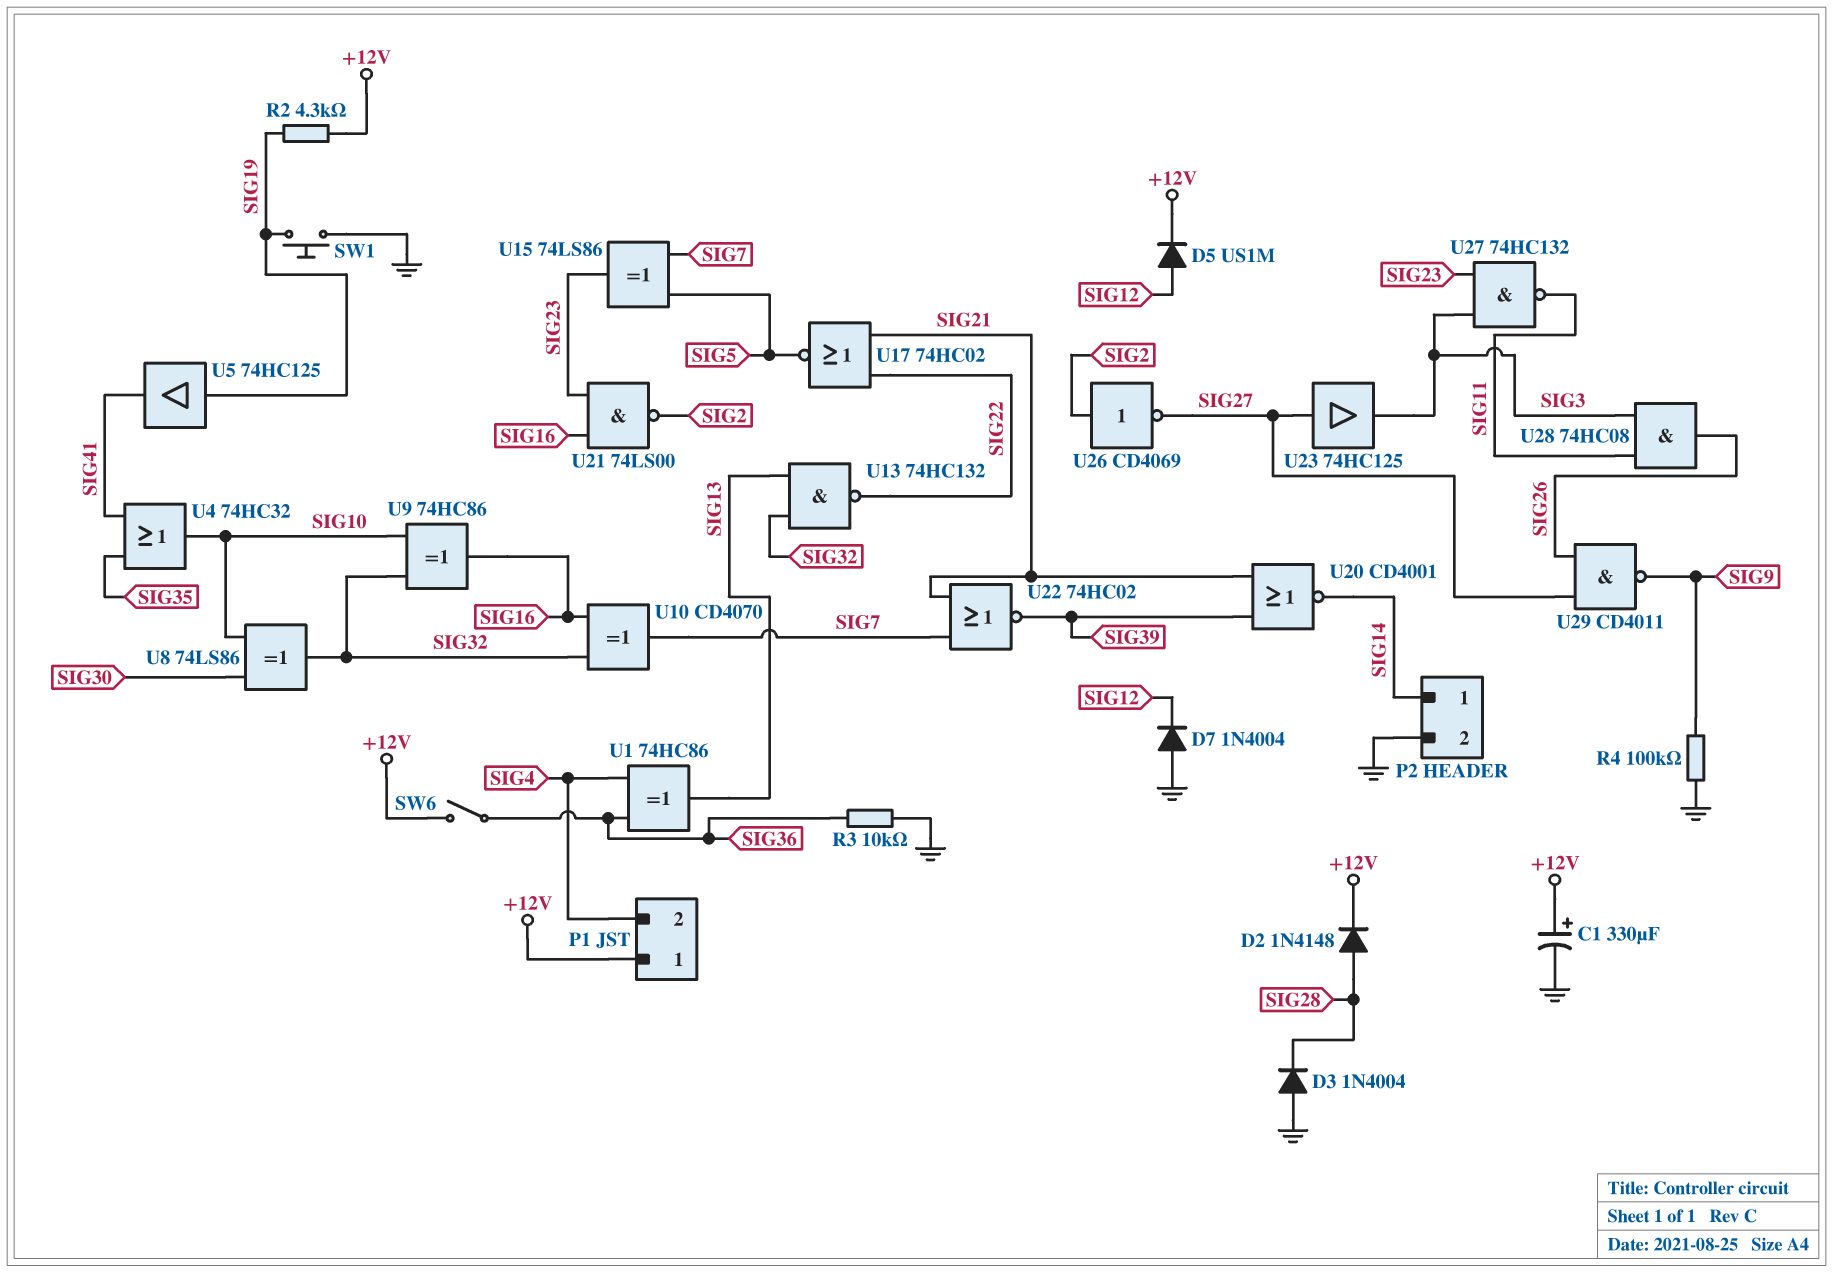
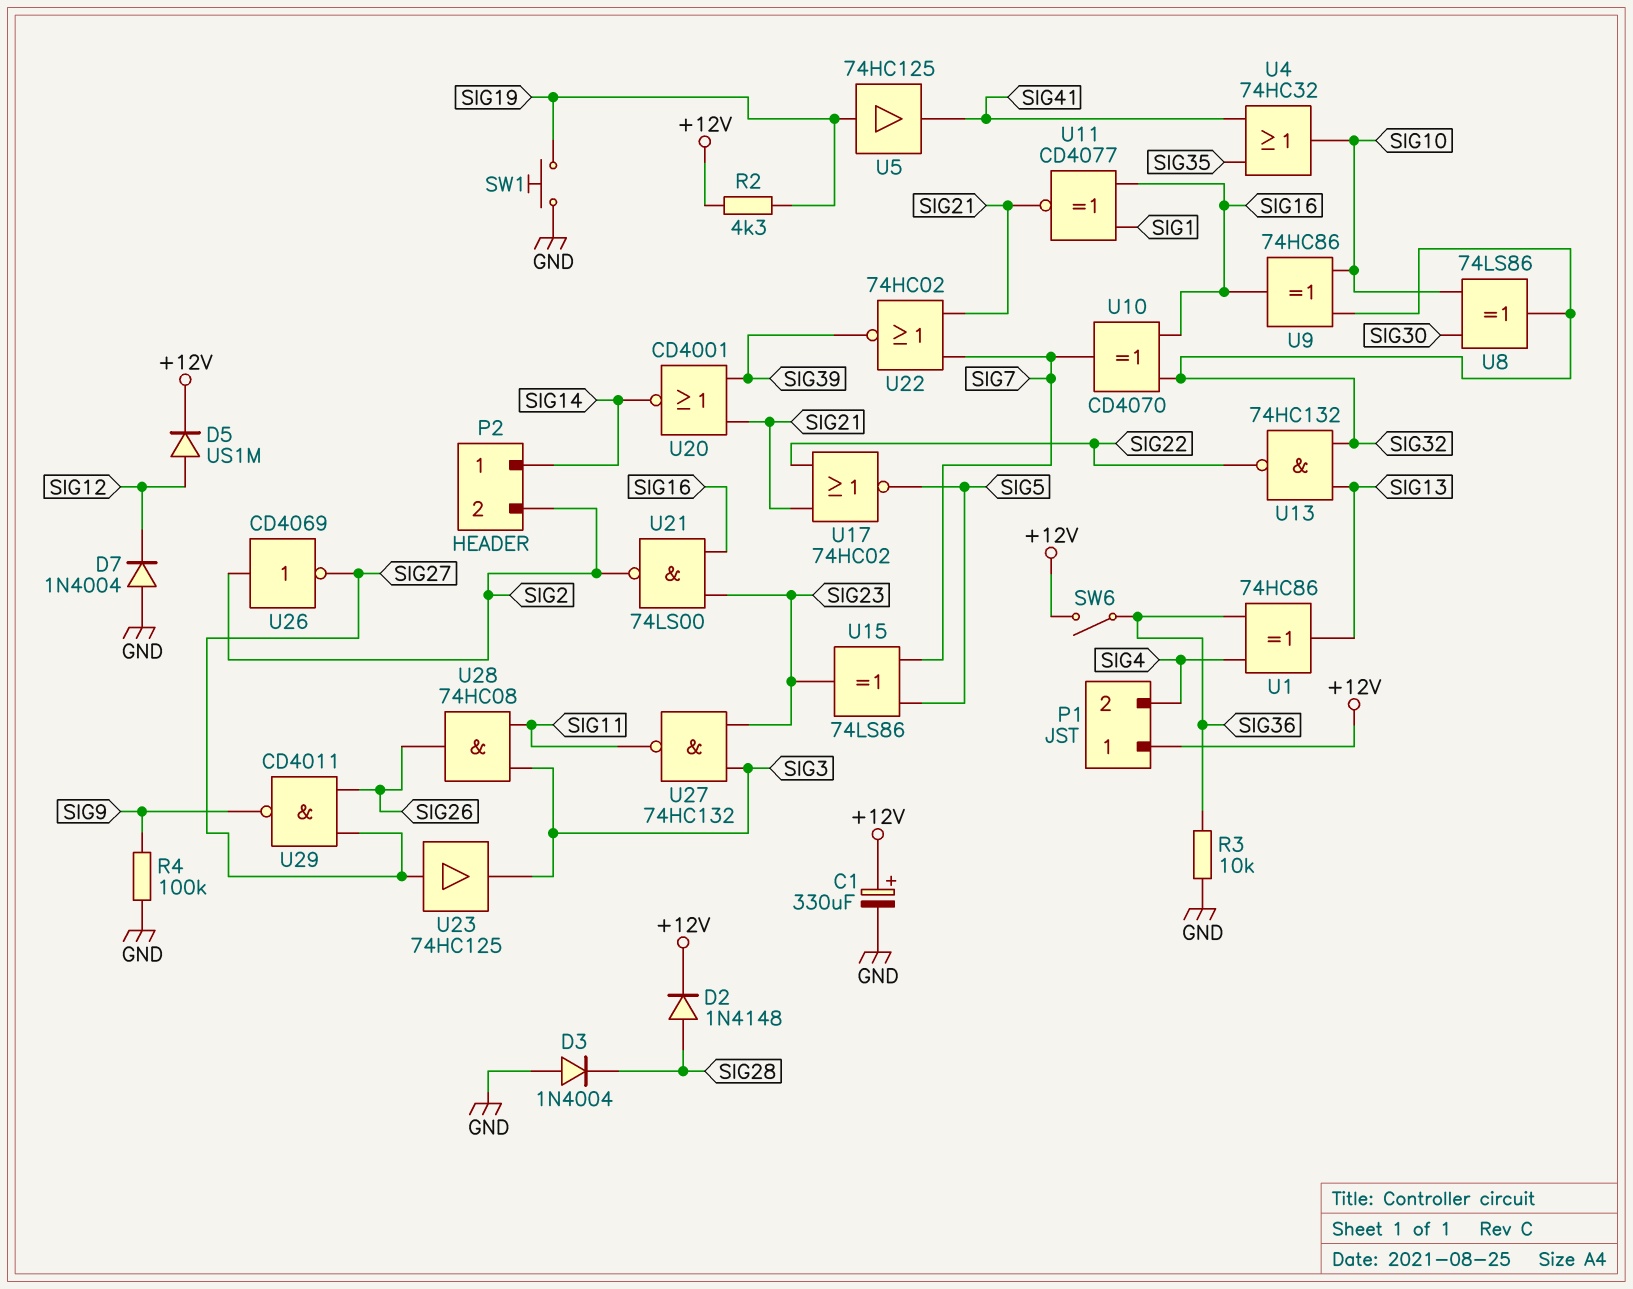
P2 pin 2: GND -> SIG2
U11: none -> XNOR CD4077 (in SIG1, in SIG16, out SIG21)

